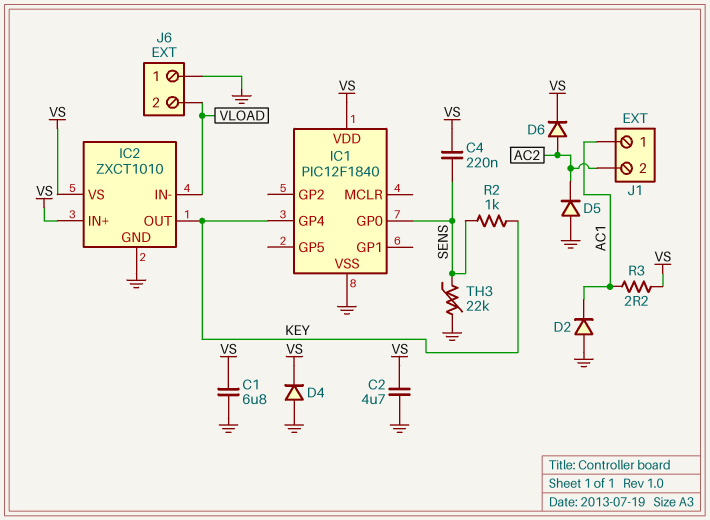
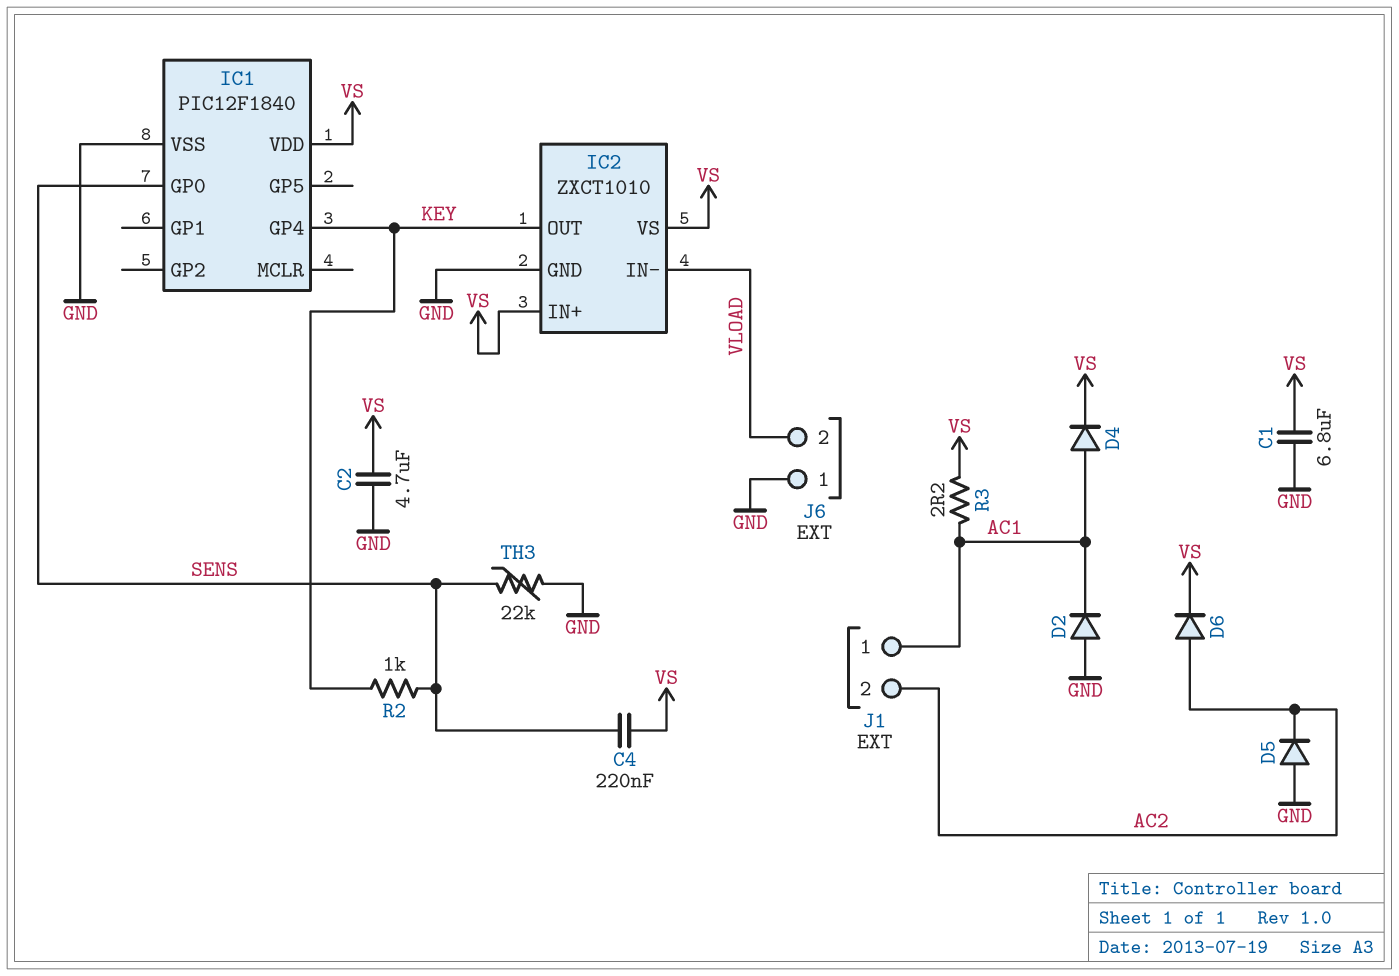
D4: diode (A GND, K VS) -> diode (A AC1, K VS)

